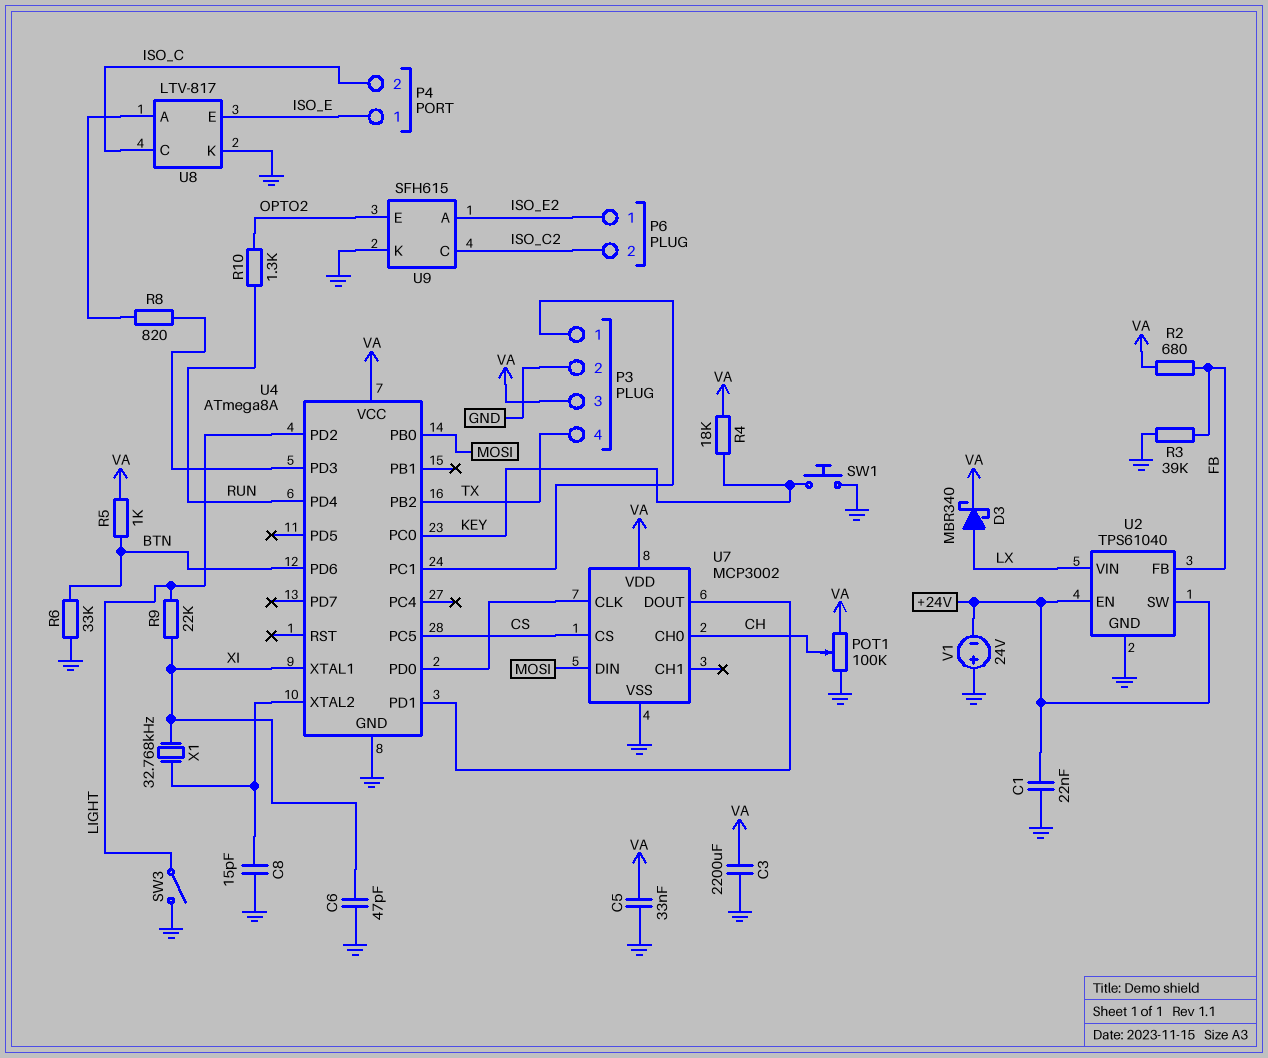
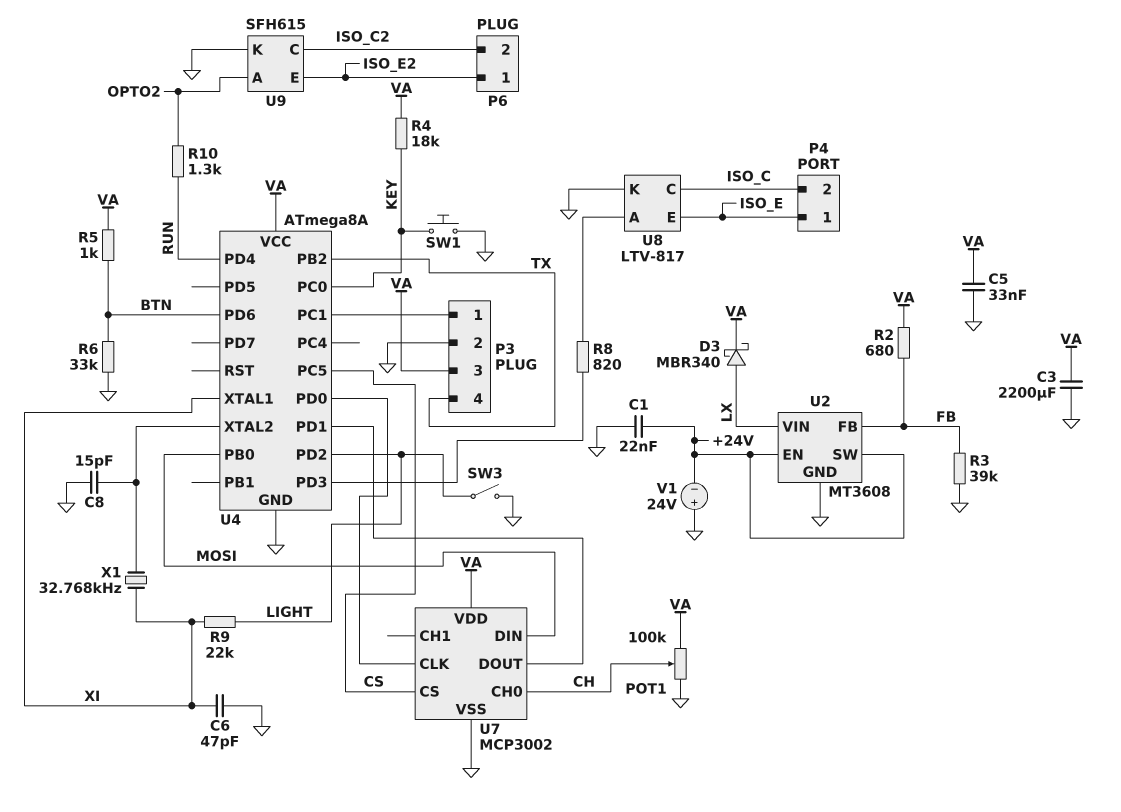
U2: TPS61040 -> MT3608
U9 pin A: ISO_E2 -> OPTO2
U9 pin E: OPTO2 -> ISO_E2

